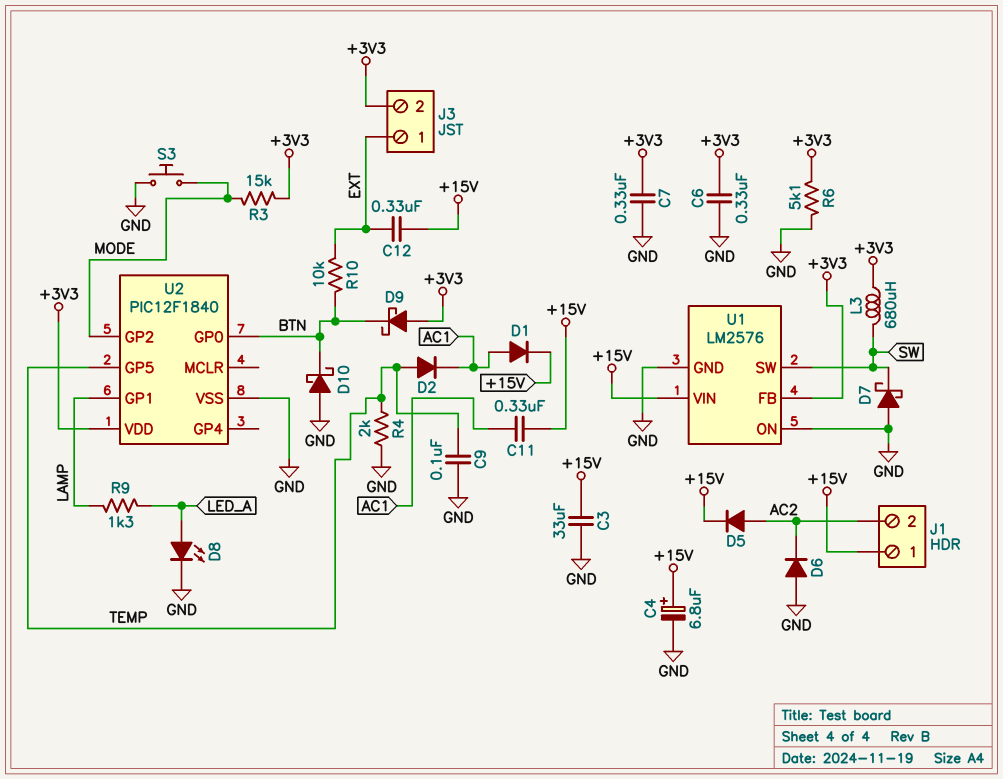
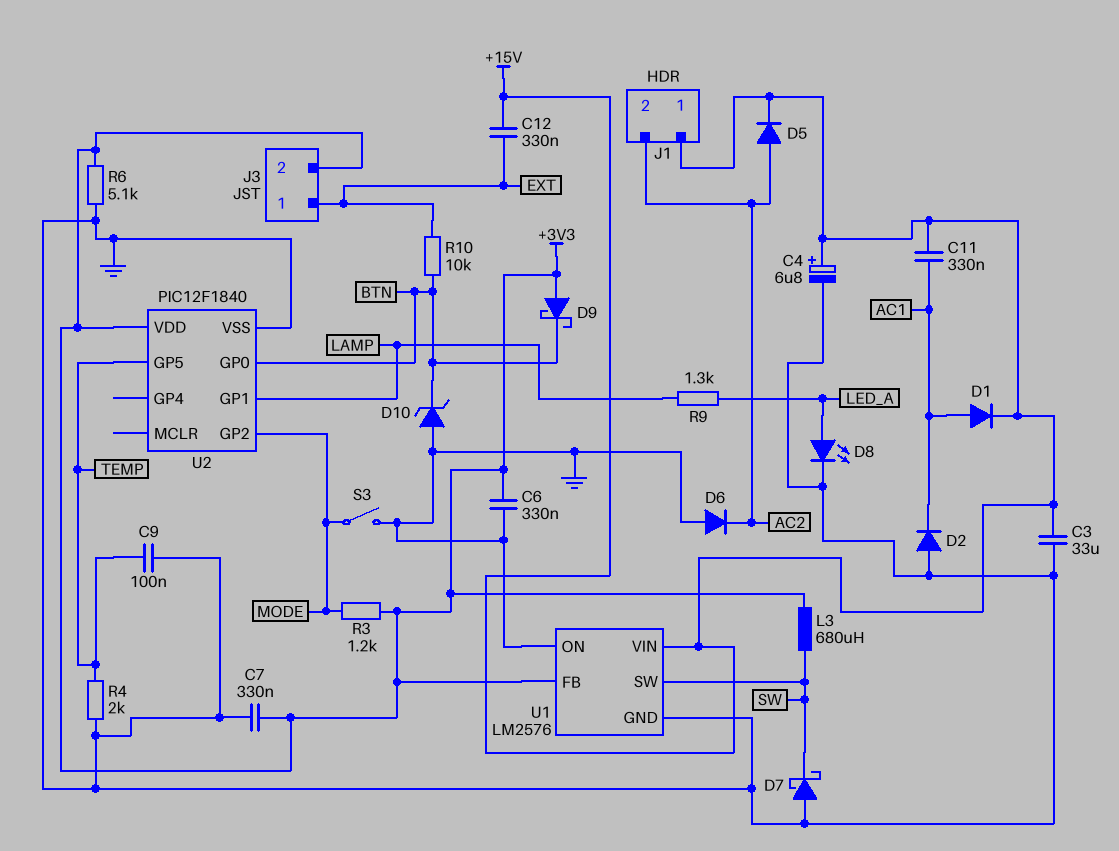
D2: diode (A TEMP, K AC1) -> diode (A GND, K AC1)
D10: schottky (A GND, K BTN) -> zener (A GND, K BTN)
R3: 15k (+3V3, MODE) -> 1.2k (+3V3, MODE)
S3: button (GND, MODE) -> switch (GND, MODE)

